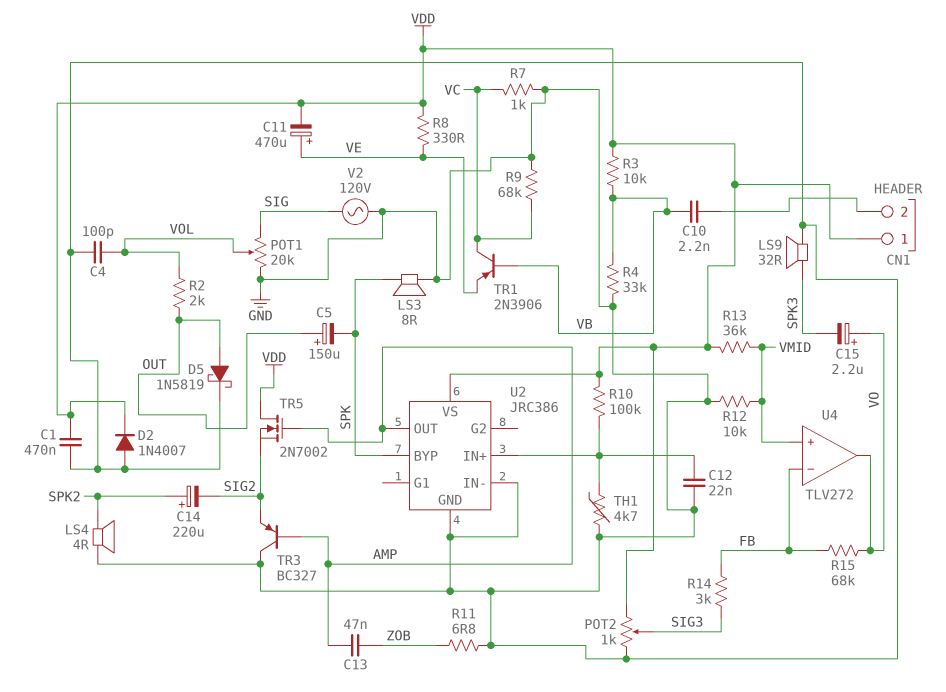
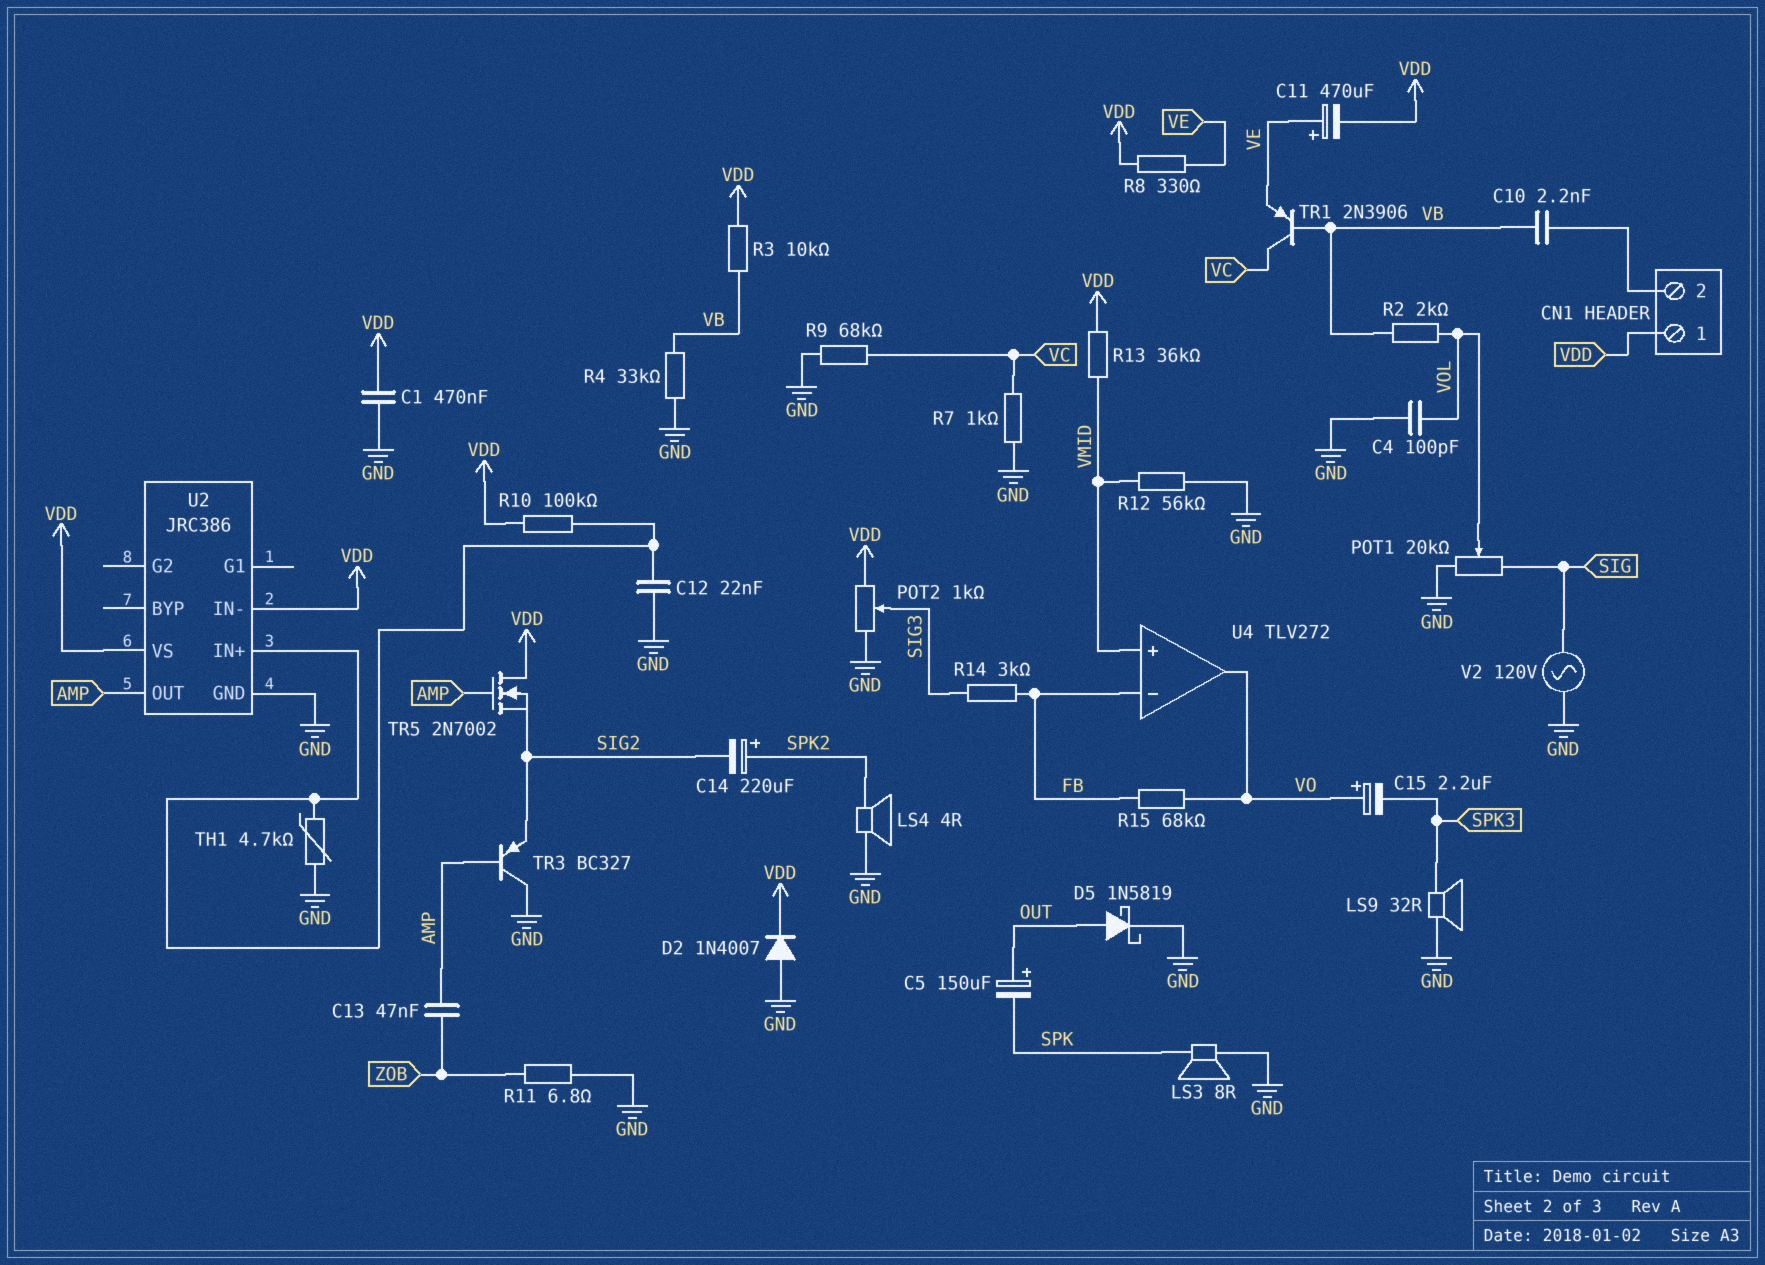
R2: 2k (OUT, VOL) -> 2k (VB, VOL)
R12: 10k (GND, VMID) -> 56k (GND, VMID)
U2 pin BYP: SPK -> none
U2 pin IN-: GND -> VDD

